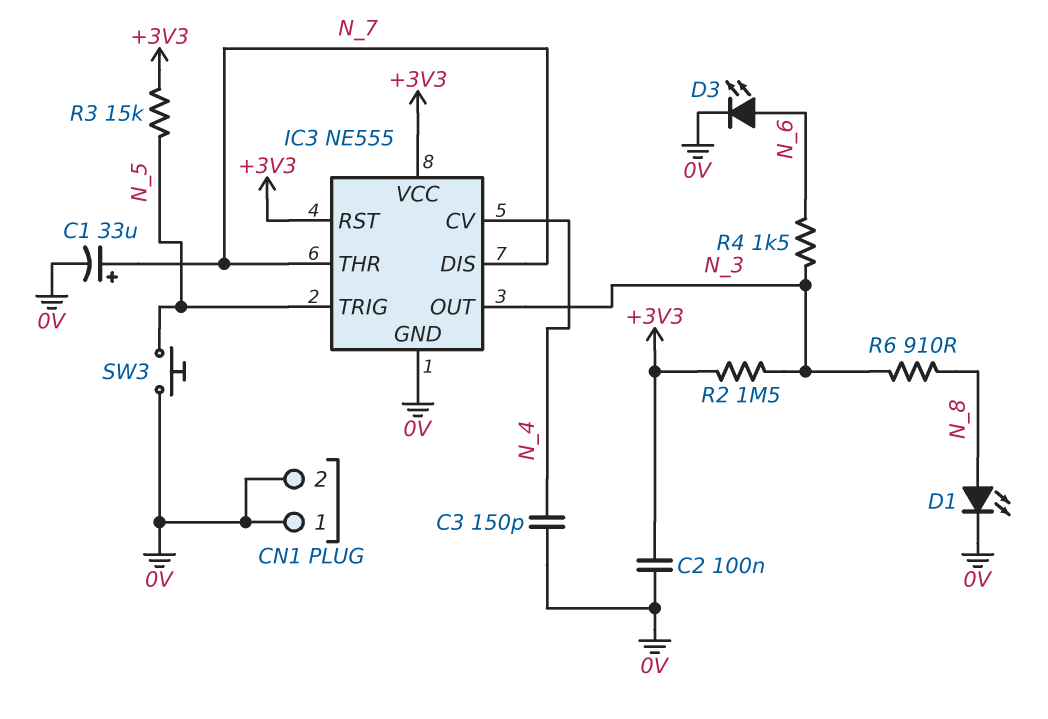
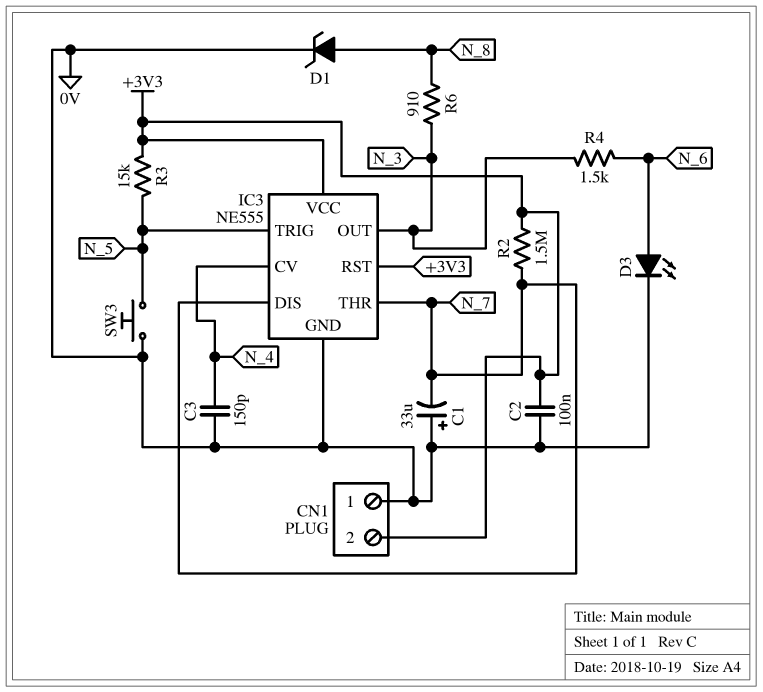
C1: 33uF (plus N_7, minus 0V) -> 33uF (plus 0V, minus N_7)
CN1 pin 2: 0V -> +3V3
D1: LED (A N_8, K 0V) -> zener (A N_8, K 0V)
R2: 1.5M (+3V3, N_3) -> 1.5M (+3V3, N_7)

